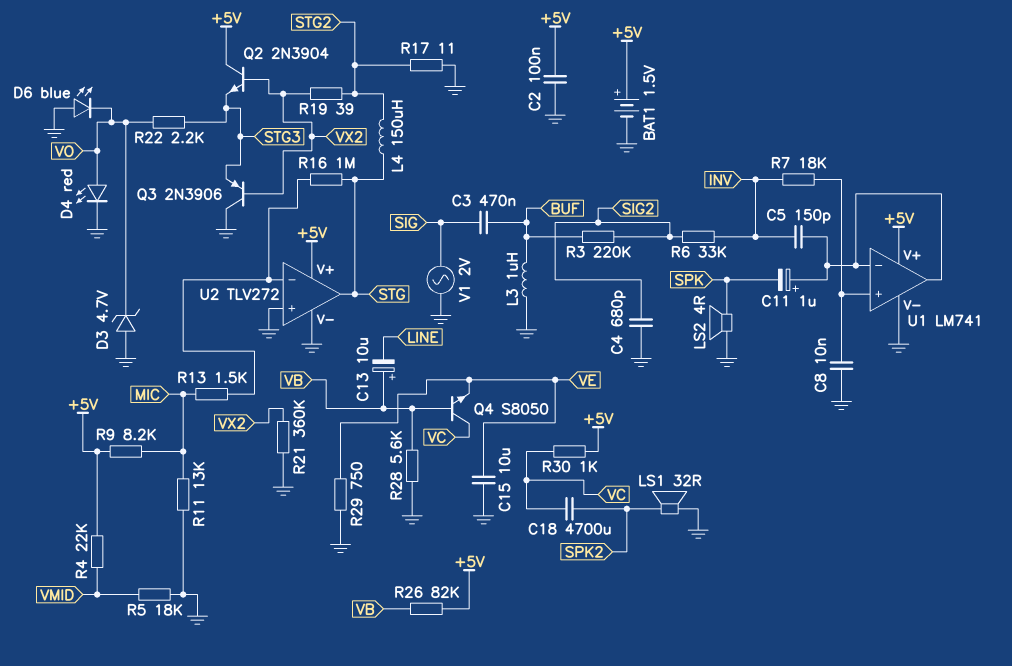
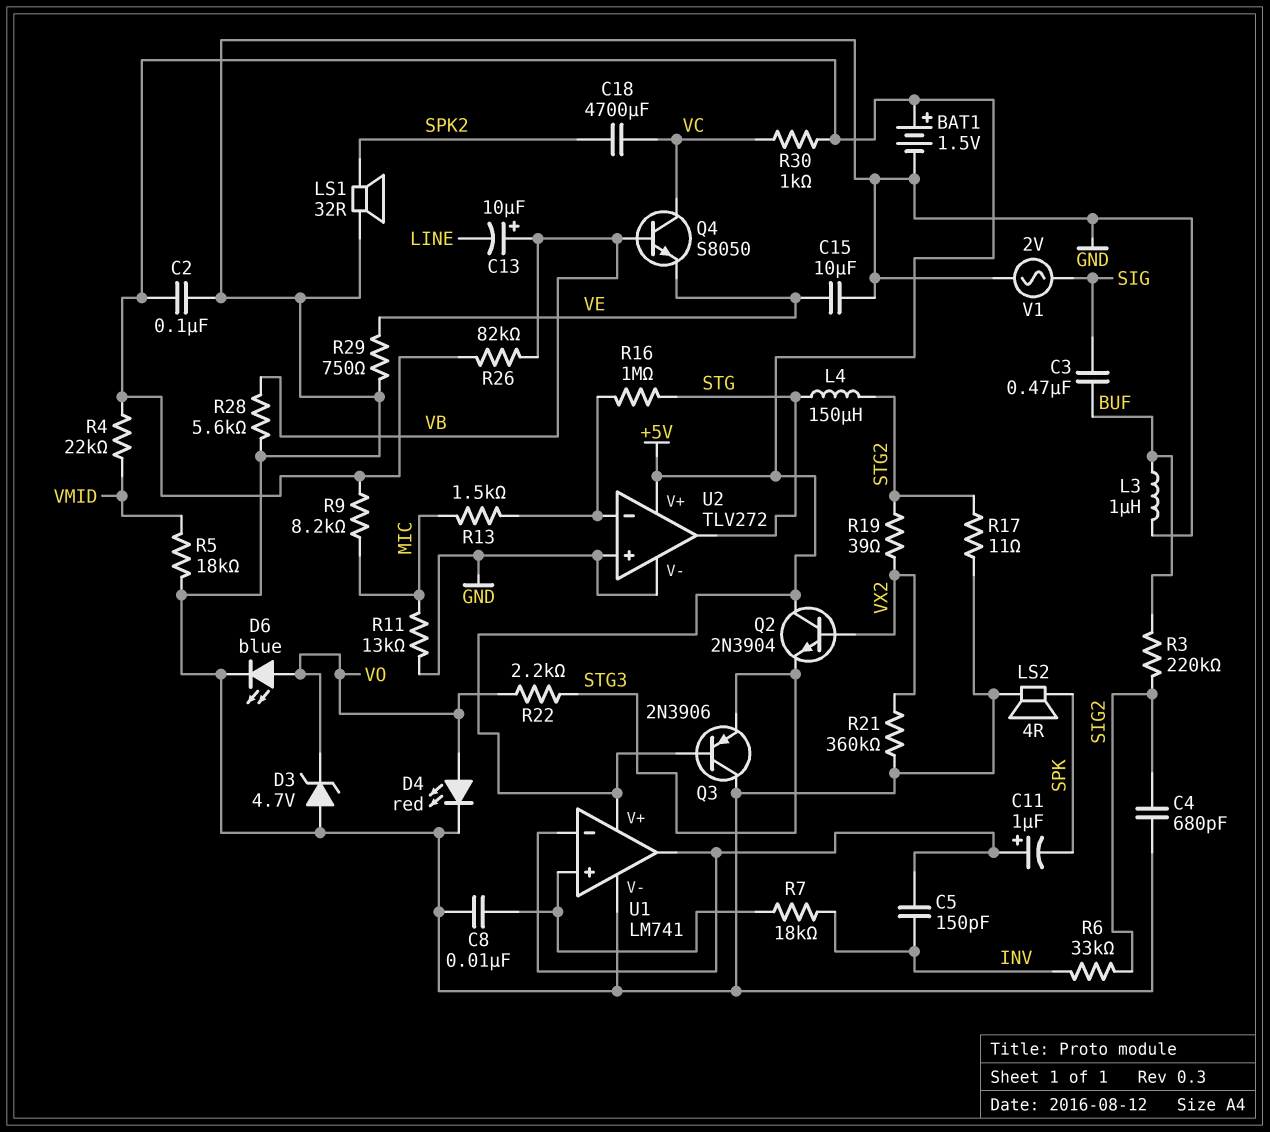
D6: LED blue (A GND, K VO) -> LED blue (A VO, K GND)
Q3: PNP 2N3906 (B VX2, C GND, E STG3) -> PNP 2N3906 (B +5V, C GND, E STG3)

